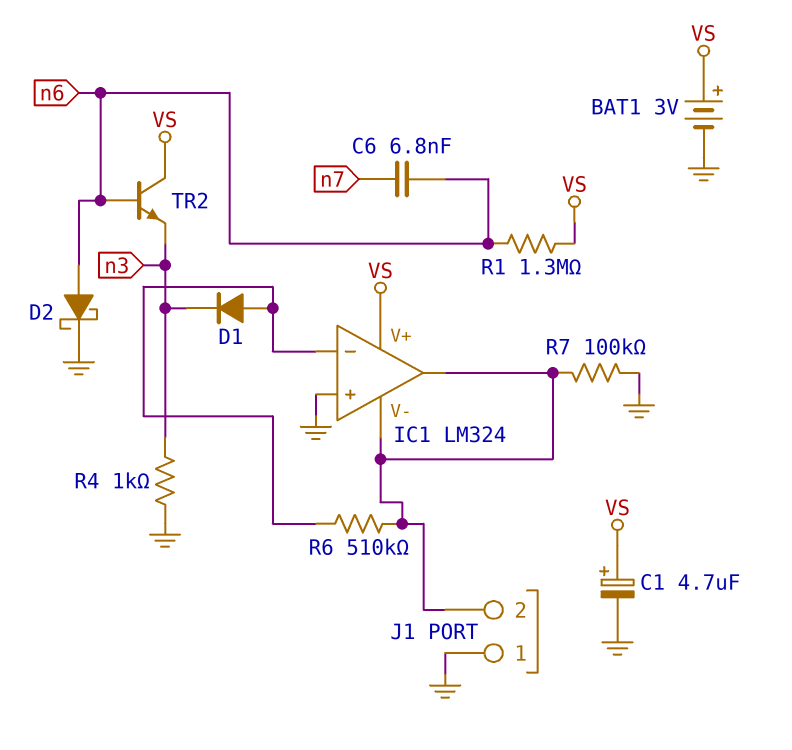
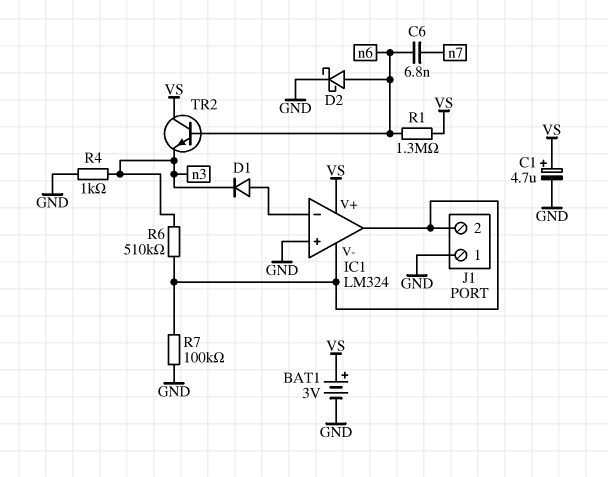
R6: 510k (IC1/V-, IC1/in-) -> 510k (IC1/V-, n3)

